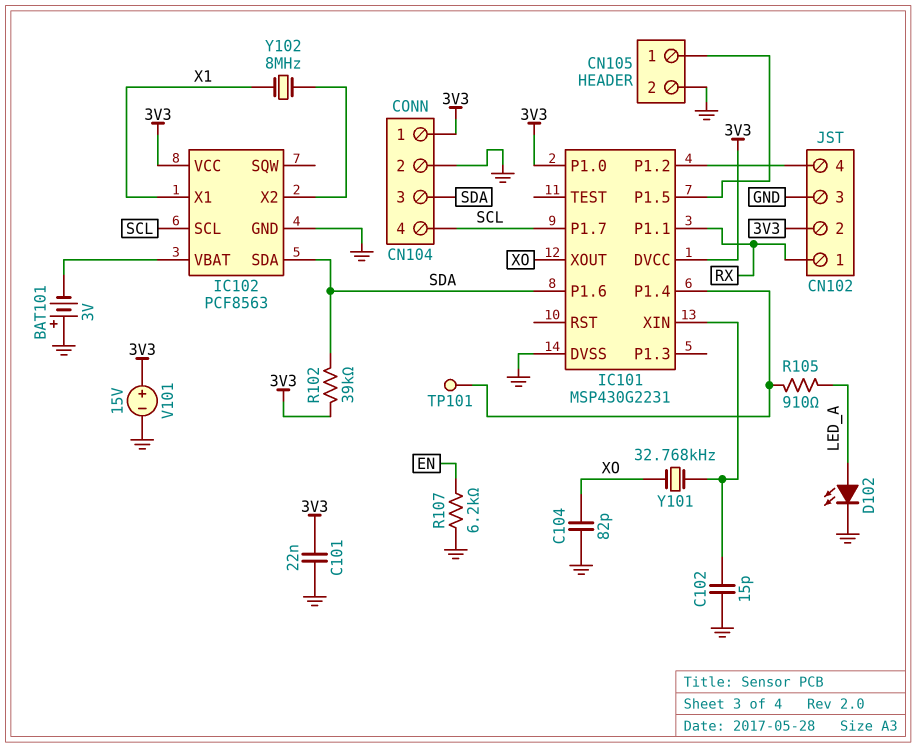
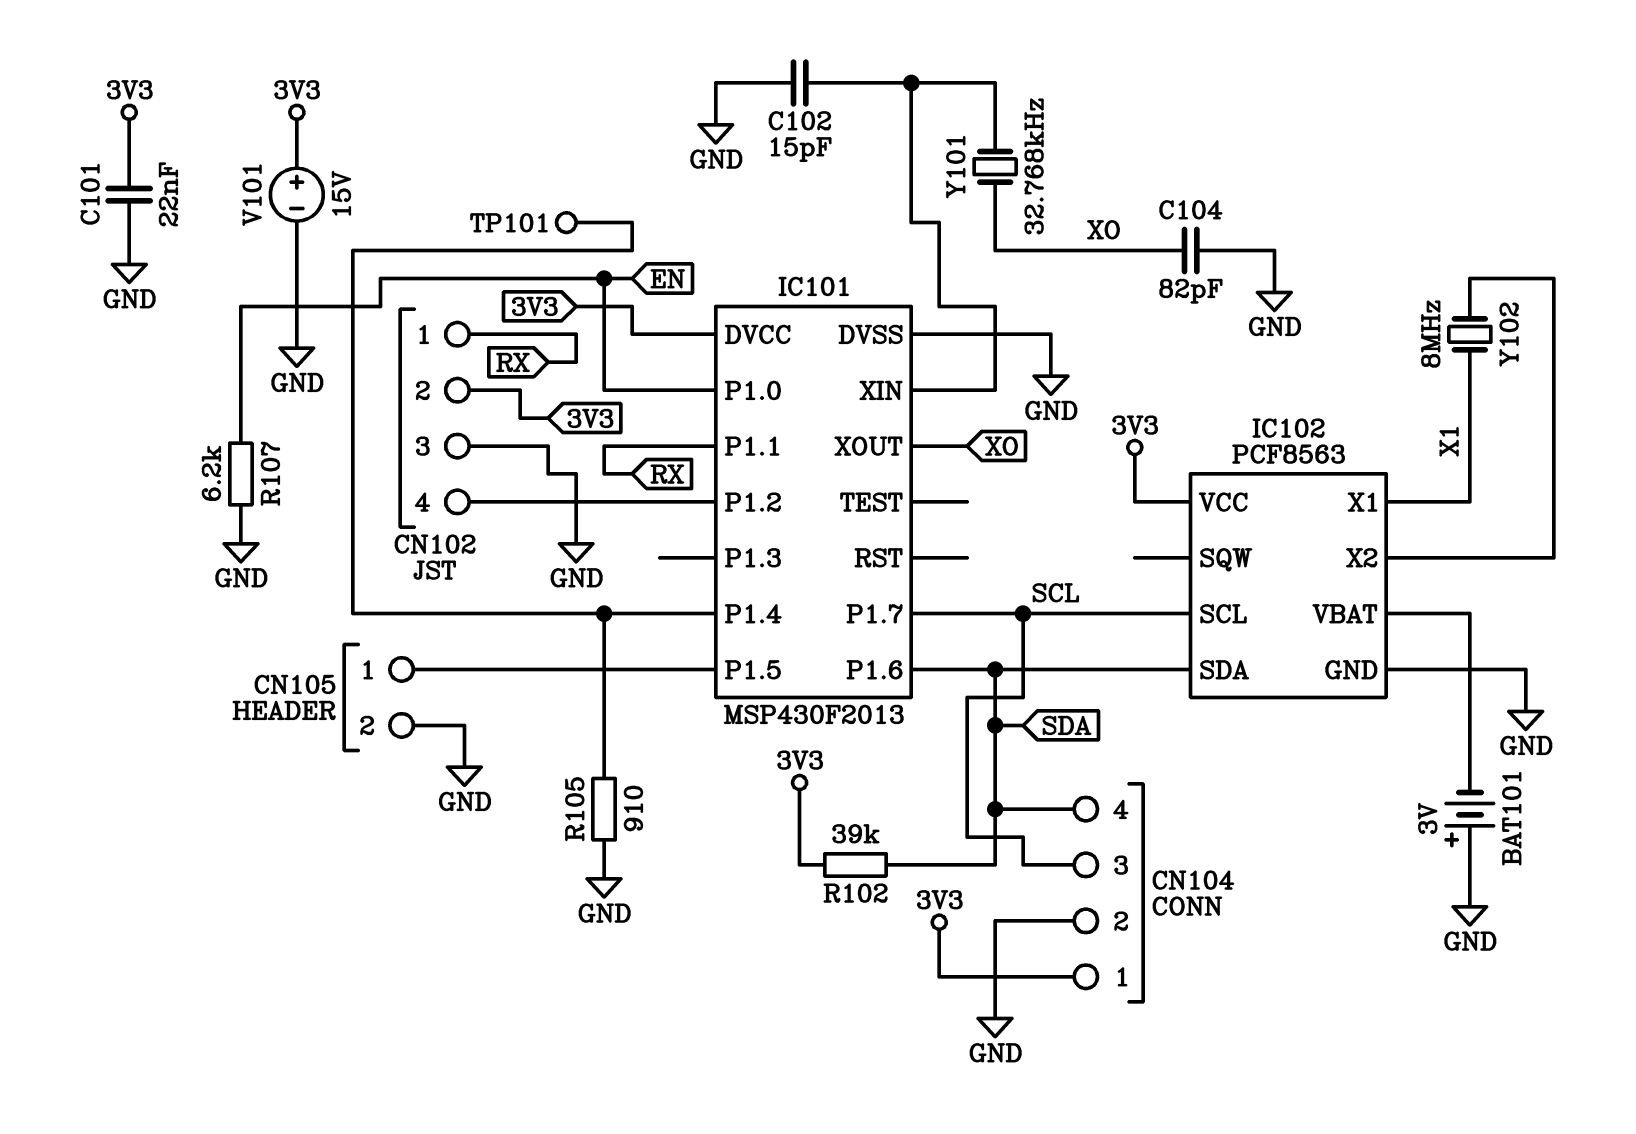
CN104 pin 3: SDA -> SCL
CN104 pin 4: SCL -> SDA
D102: LED (A LED_A, K GND) -> none
IC101: MSP430G2231 -> MSP430F2013
IC101 pin P1.0: 3V3 -> EN
R105: 910 (IC101/P1.4, LED_A) -> 910 (GND, IC101/P1.4)

